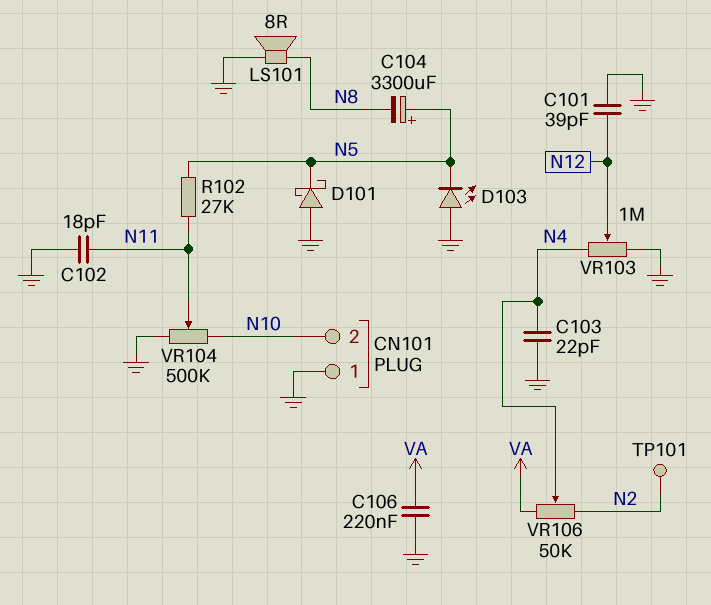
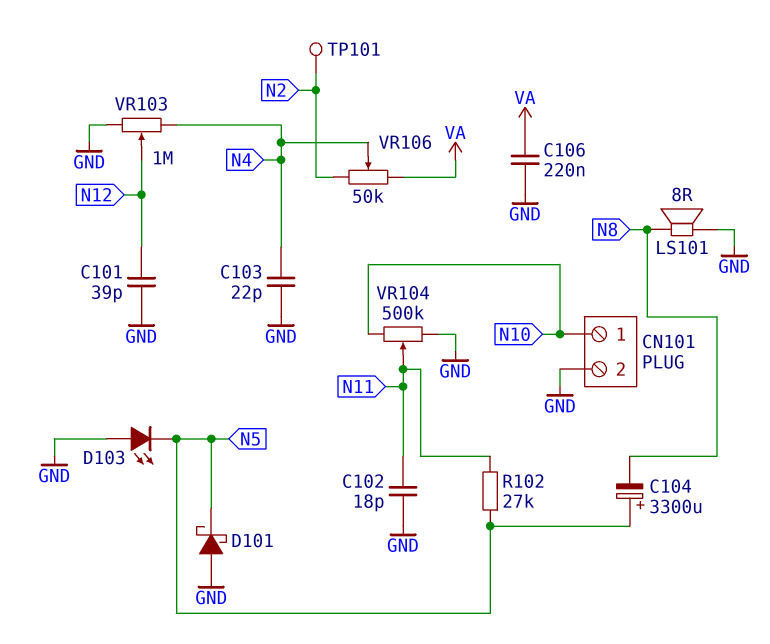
CN101 pin 1: GND -> N10
CN101 pin 2: N10 -> GND

